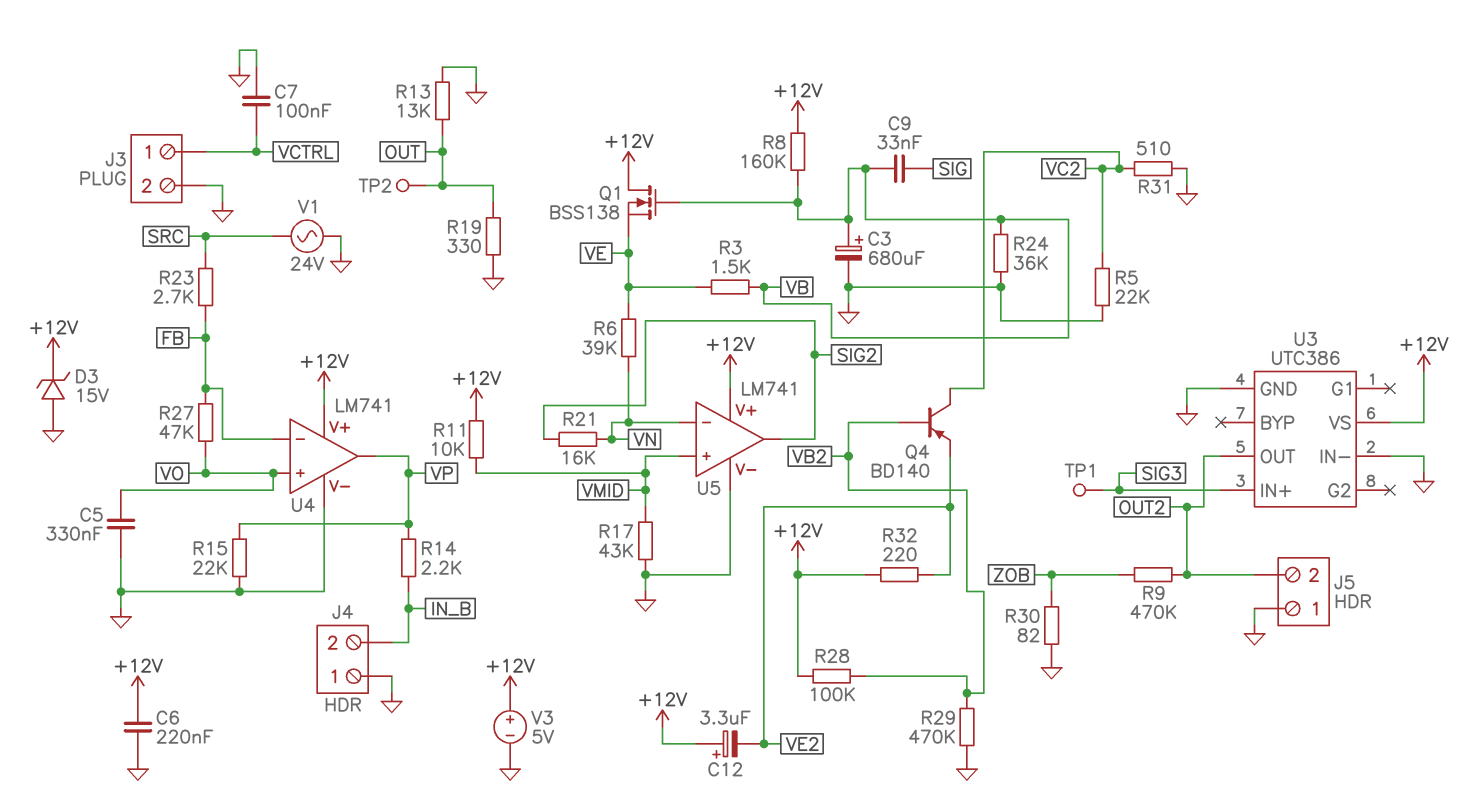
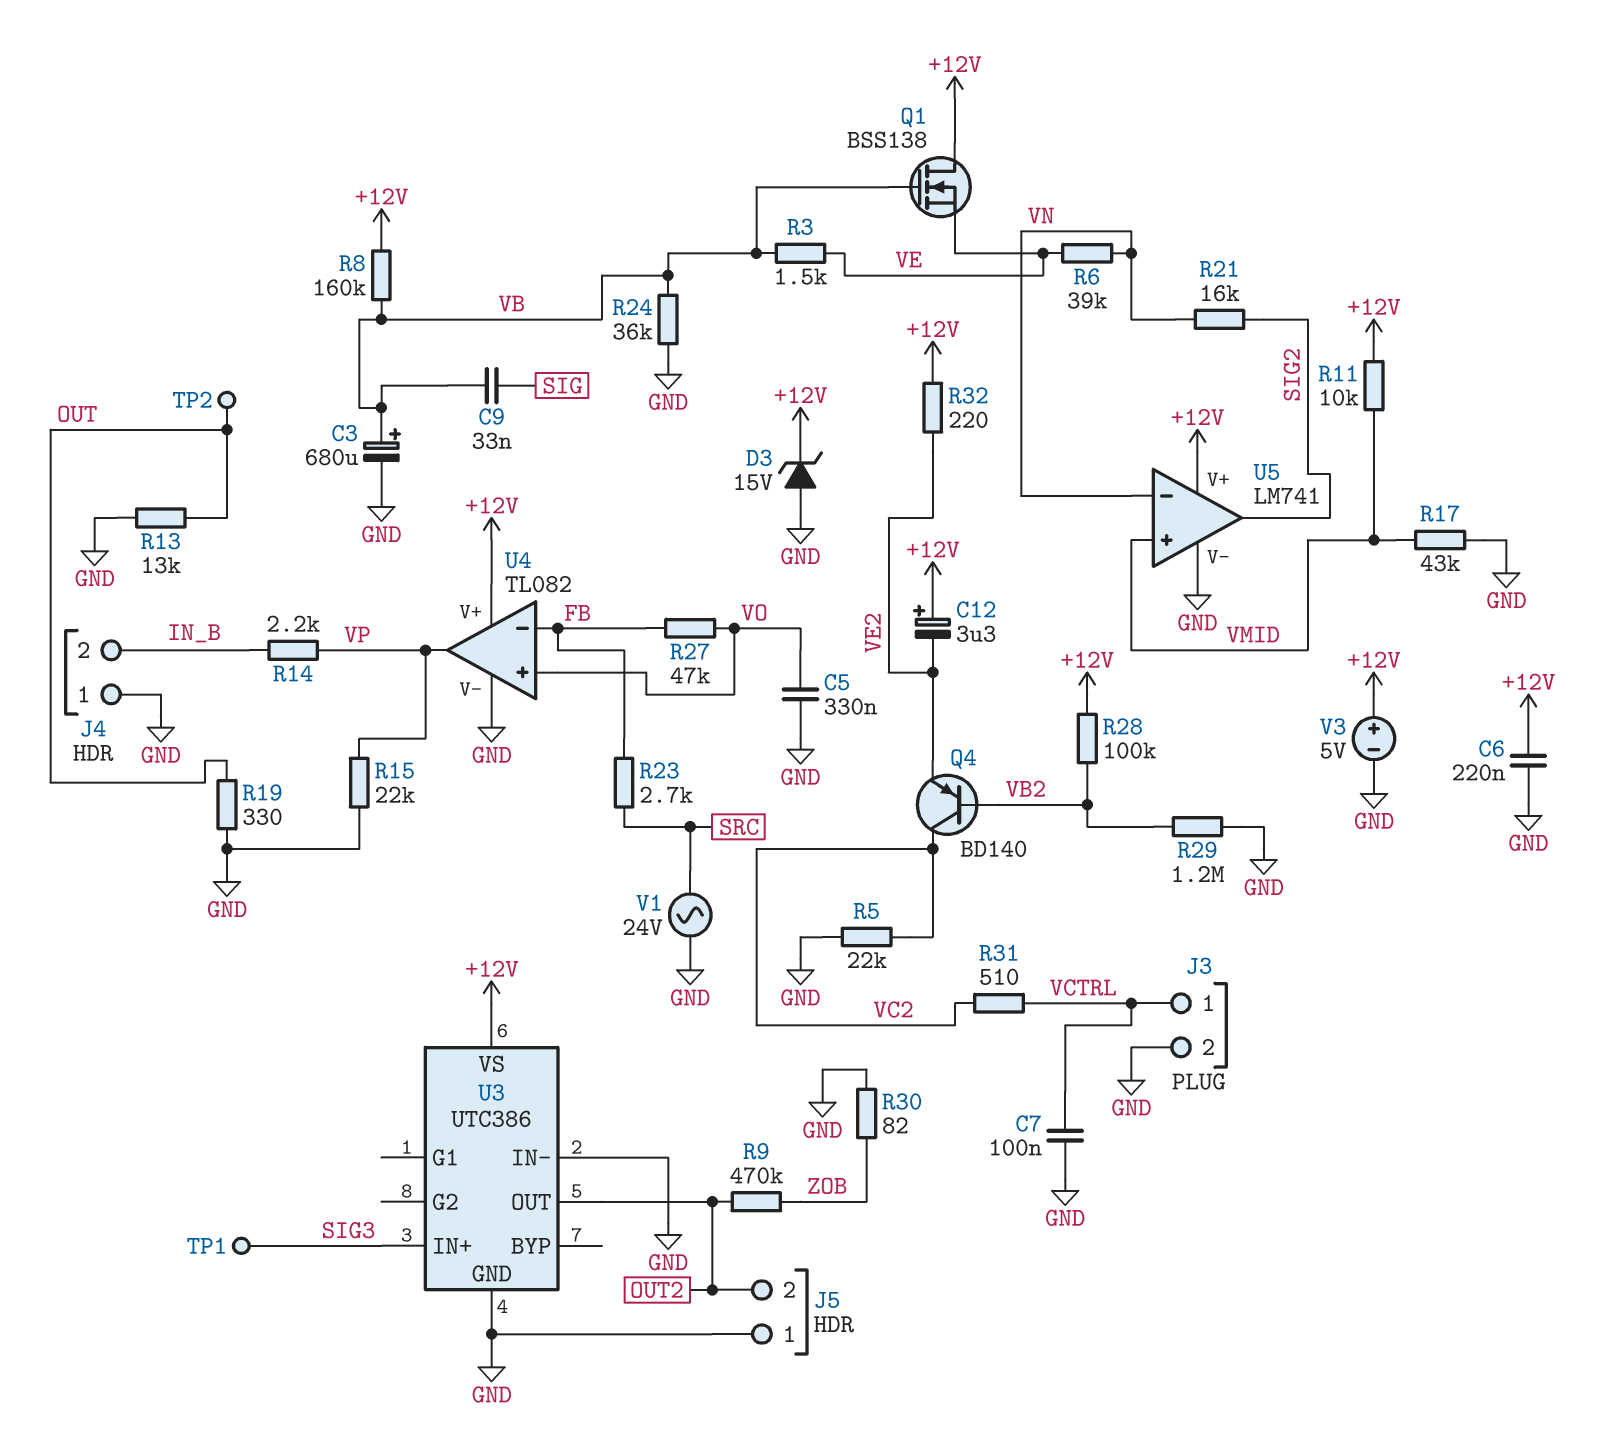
R29: 470k (GND, VB2) -> 1.2M (GND, VB2)
R31: 510 (GND, VC2) -> 510 (VC2, VCTRL)
U4: LM741 -> TL082

